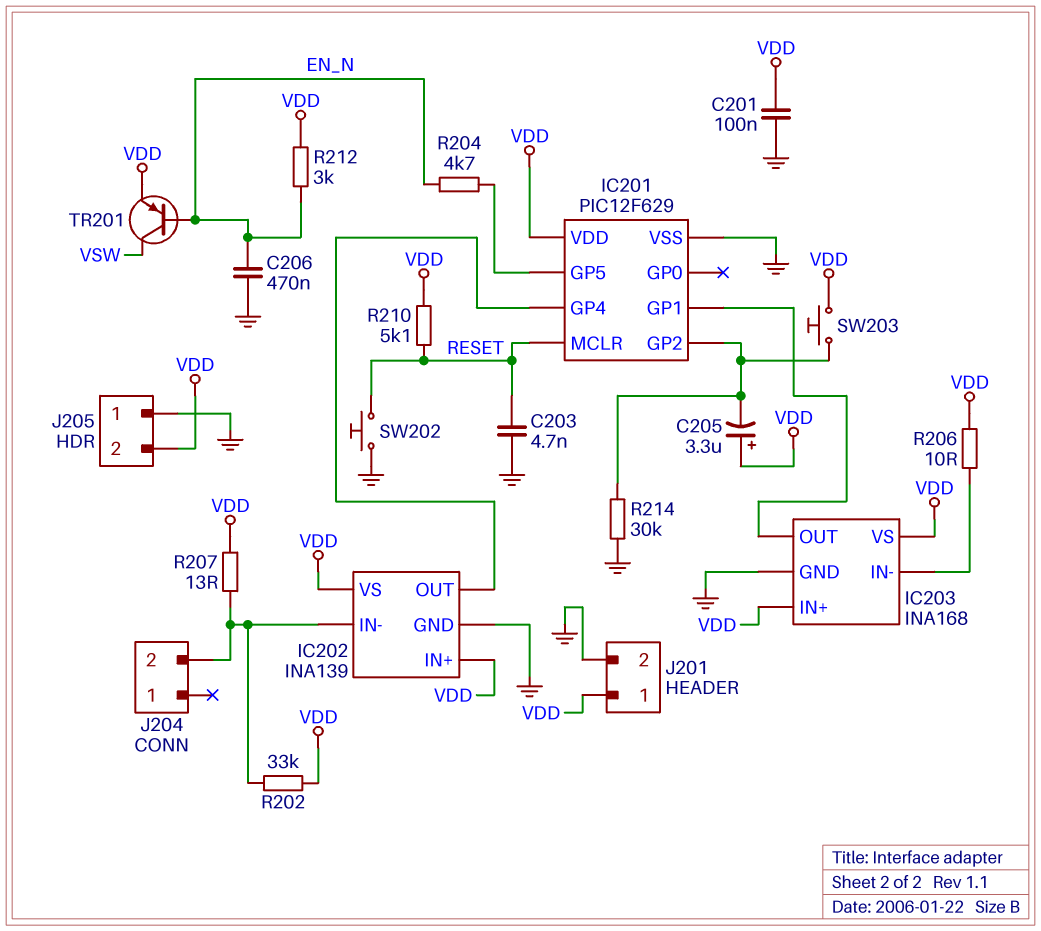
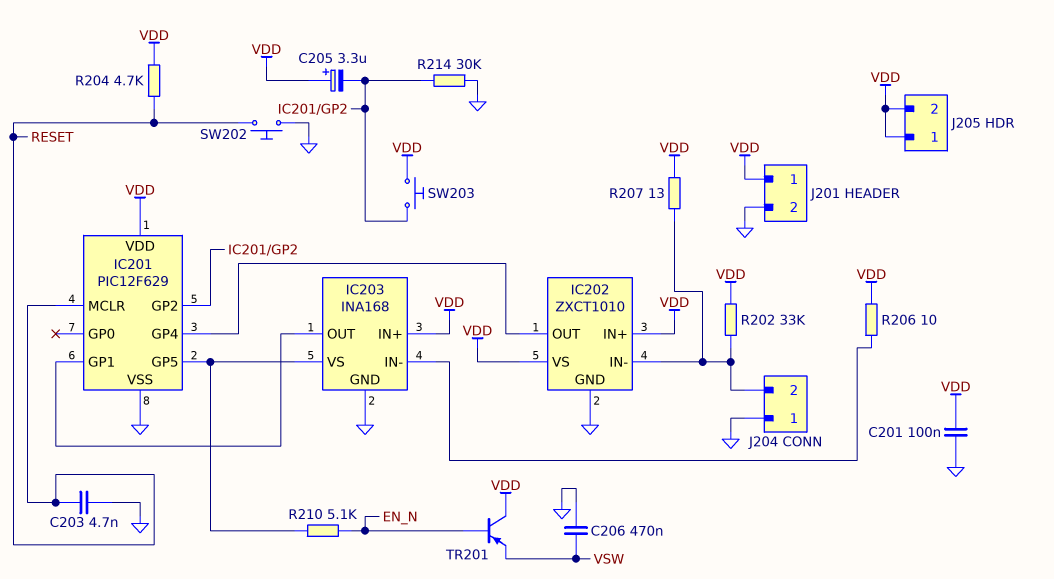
C206: 470nF (EN_N, GND) -> 470nF (GND, VSW)
IC202: INA139 -> ZXCT1010
IC203 pin VS: VDD -> IC201/GP5
J204 pin 1: none -> GND
J205 pin 1: GND -> VDD
R204: 4.7k (EN_N, IC201/GP5) -> 4.7k (RESET, VDD)
R210: 5.1k (RESET, VDD) -> 5.1k (EN_N, IC201/GP5)
R212: 3k (EN_N, VDD) -> none
TR201: PNP (B EN_N, C VSW, E VDD) -> PNP (B EN_N, C VDD, E VSW)

